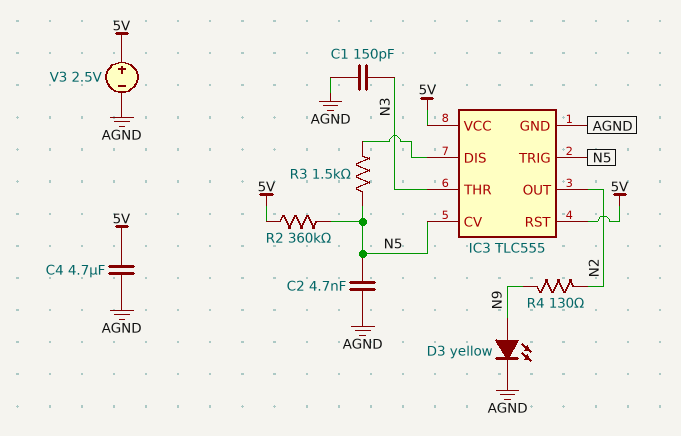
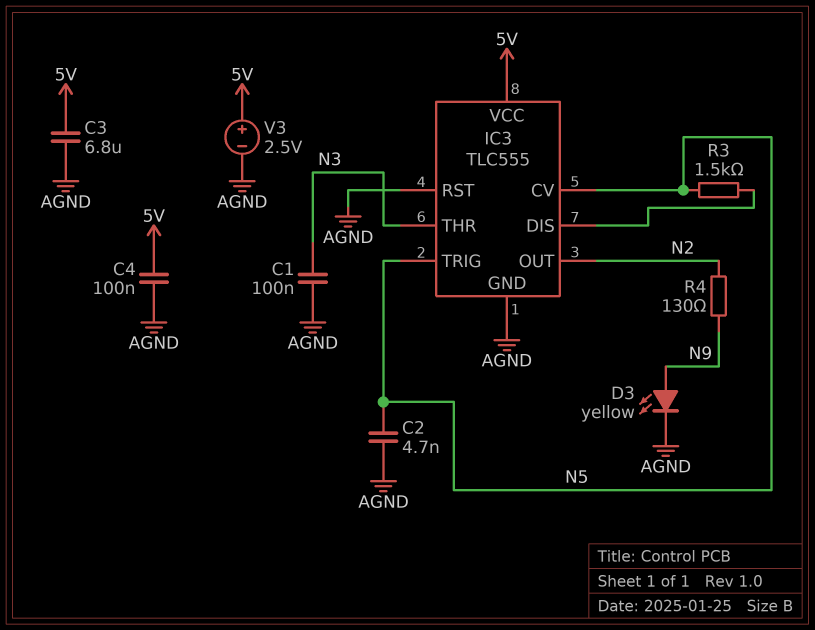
C1: 150pF (AGND, N3) -> 100nF (AGND, N3)
C3: none -> 6.8uF (5V, AGND)
C4: 4.7uF (5V, AGND) -> 100nF (5V, AGND)
IC3 pin RST: 5V -> AGND
R2: 360k (5V, N5) -> none

